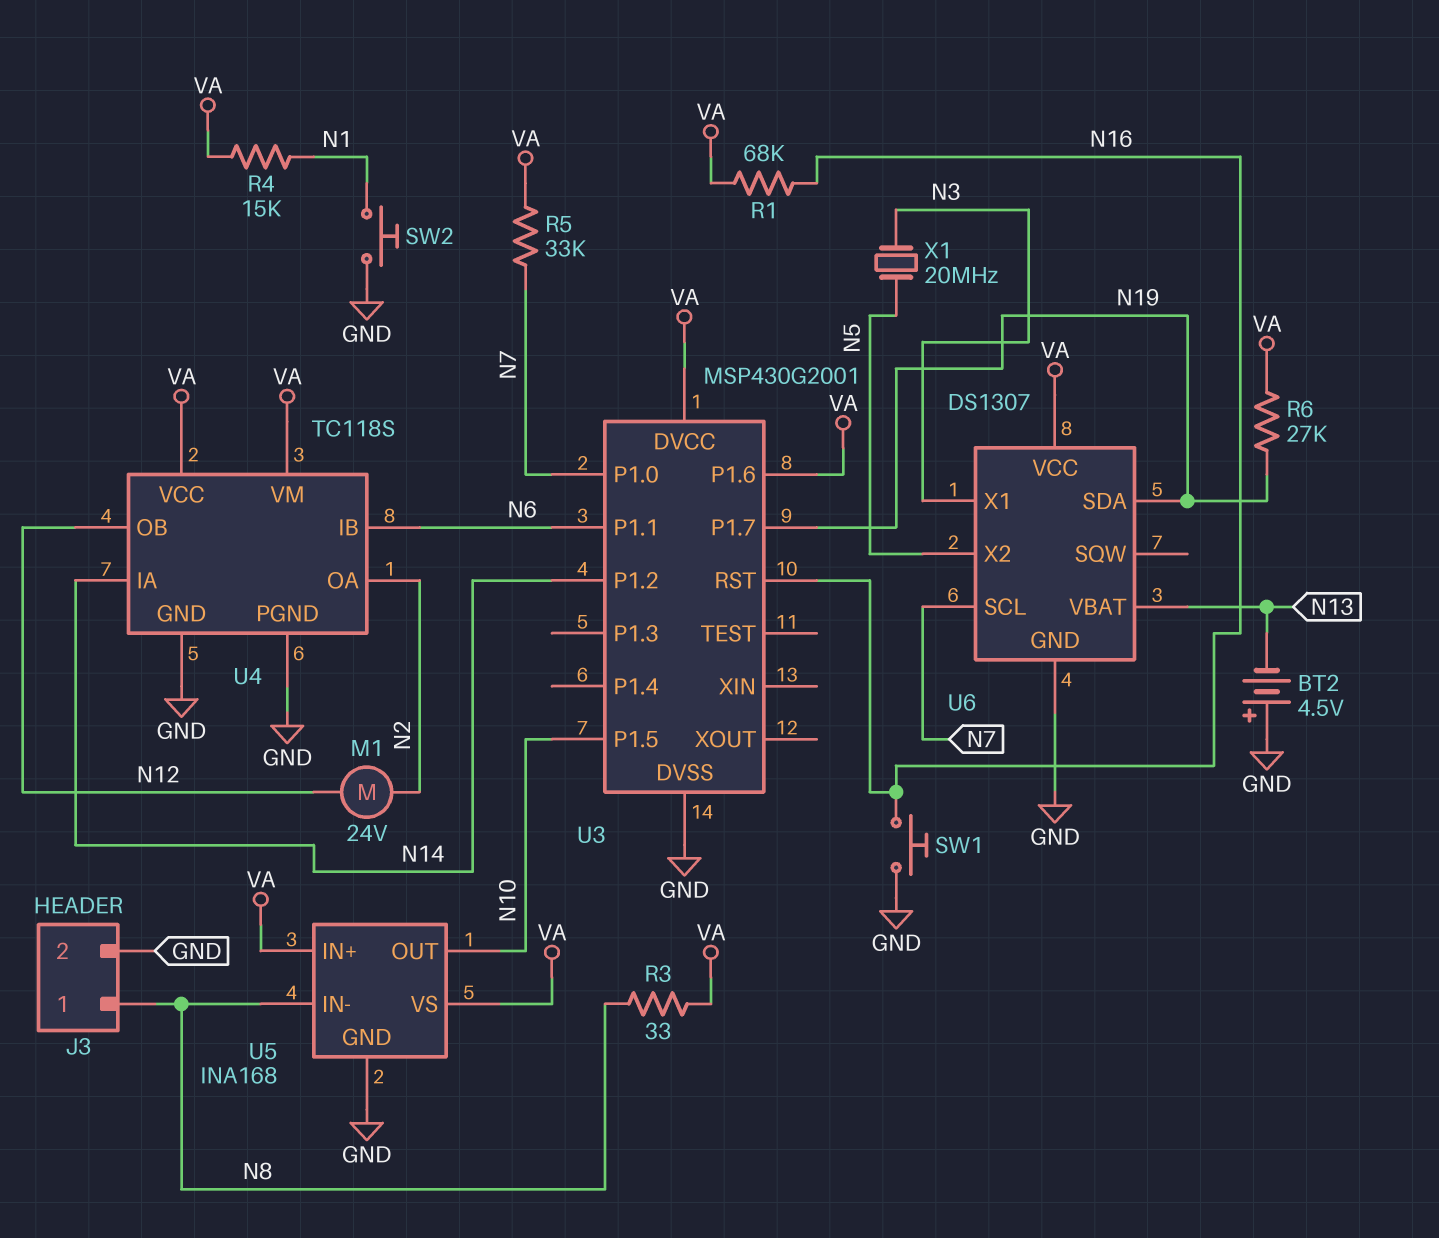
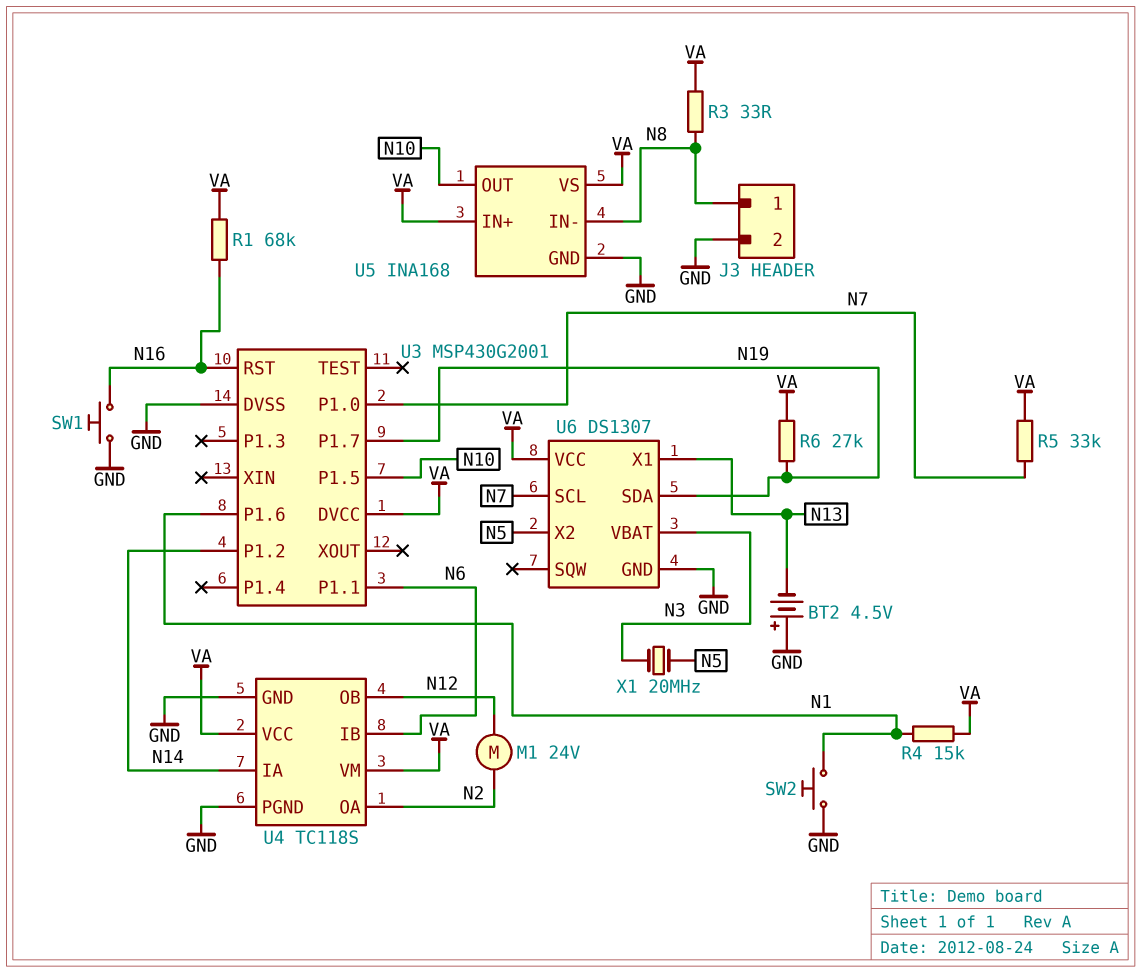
U3 pin P1.6: VA -> N1
U6 pin VBAT: N13 -> N3
U6 pin X1: N3 -> N13

